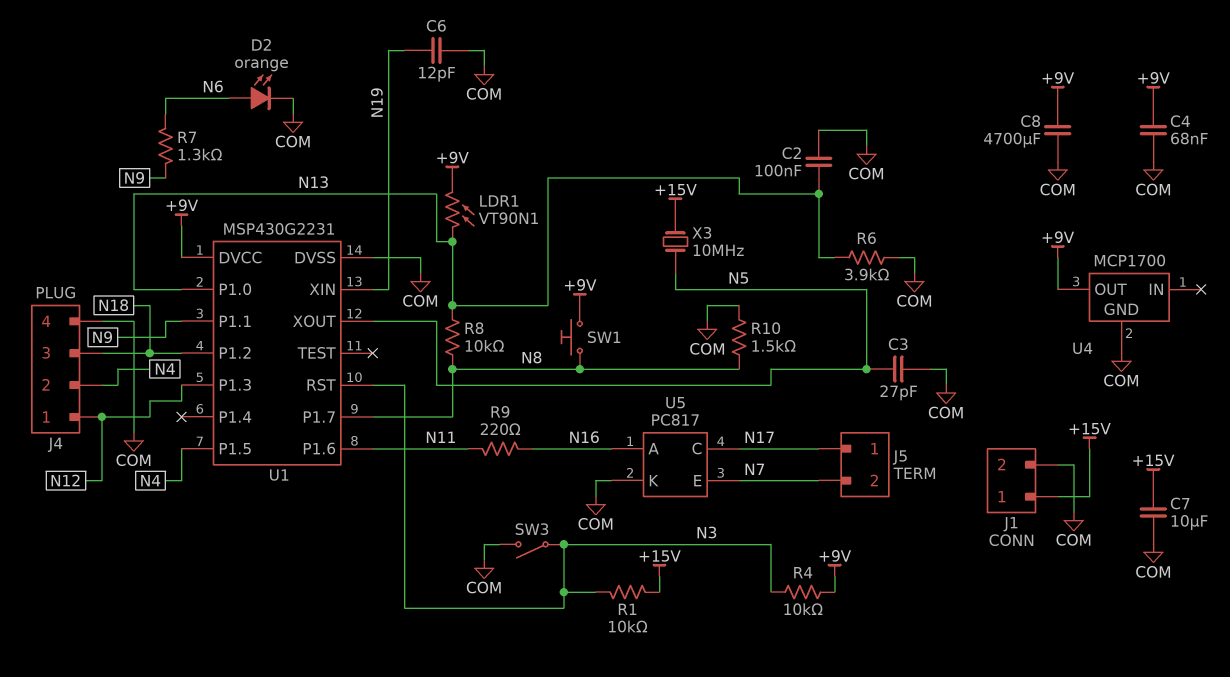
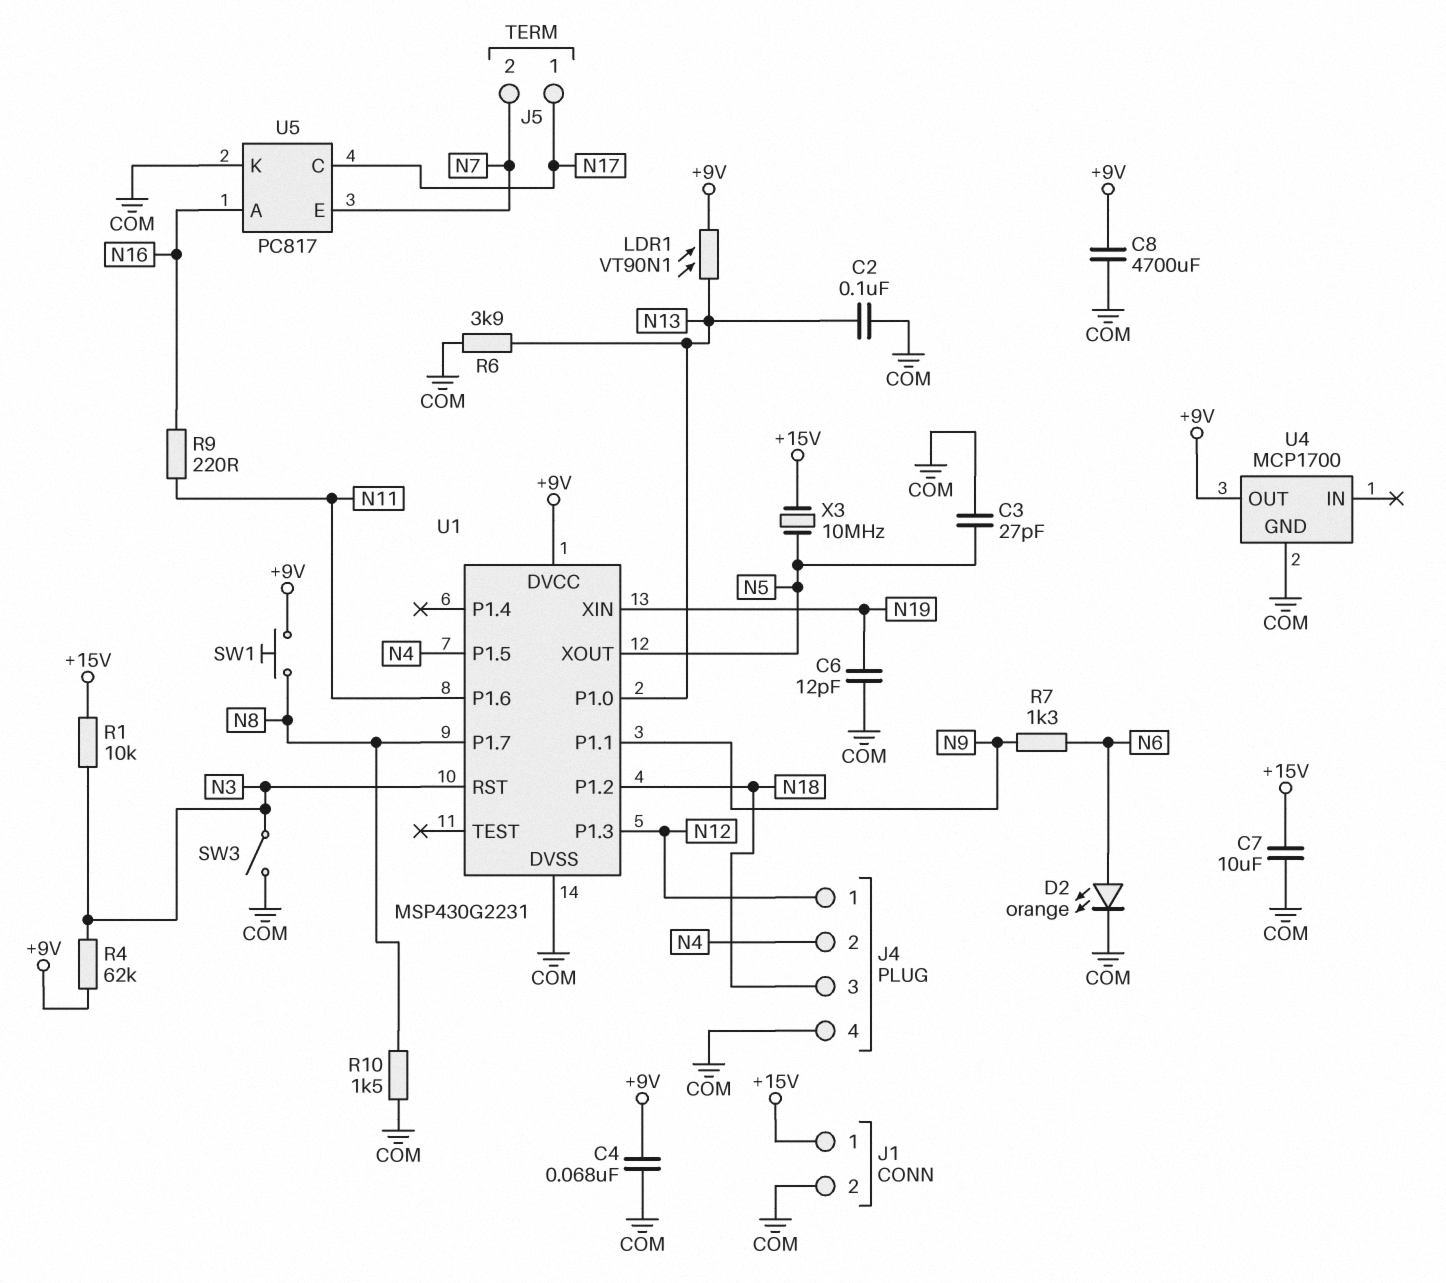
R4: 10k (+9V, N3) -> 62k (+9V, N3)
R8: 10k (N8, N13) -> none

